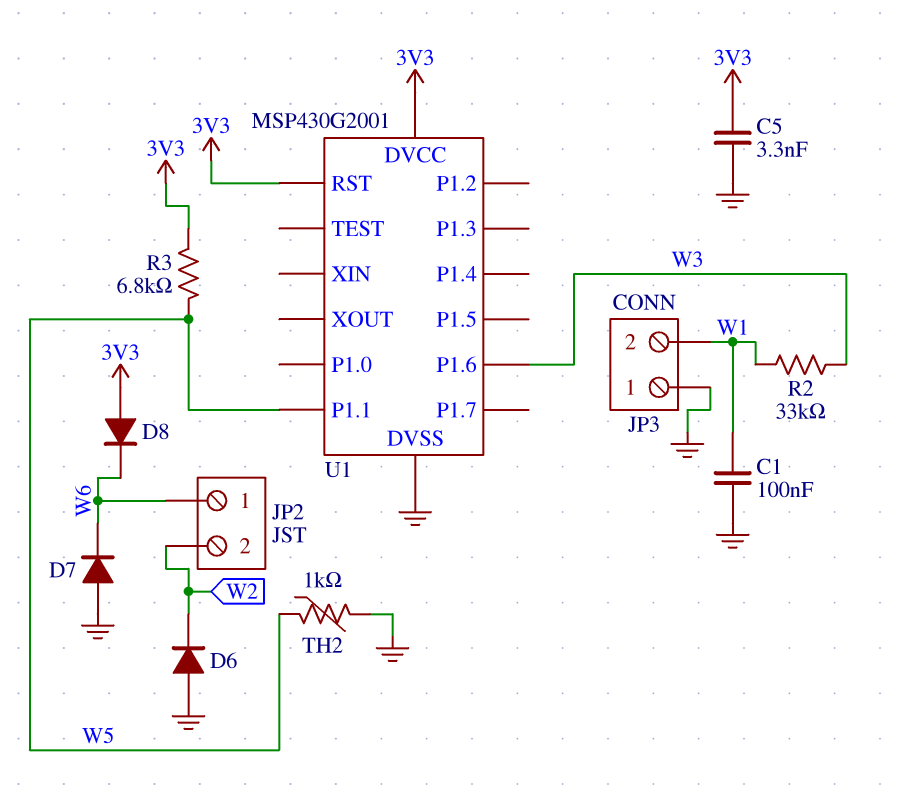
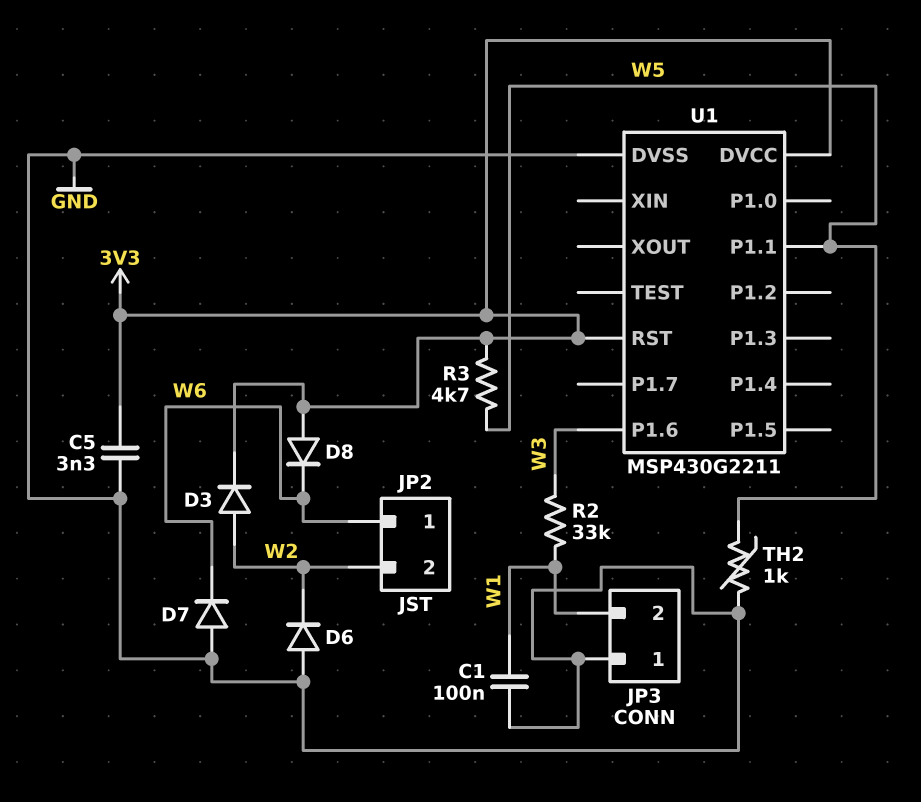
D3: none -> diode (A W2, K 3V3)
R3: 6.8k (3V3, W5) -> 4.7k (3V3, W5)
U1: MSP430G2001 -> MSP430G2211

